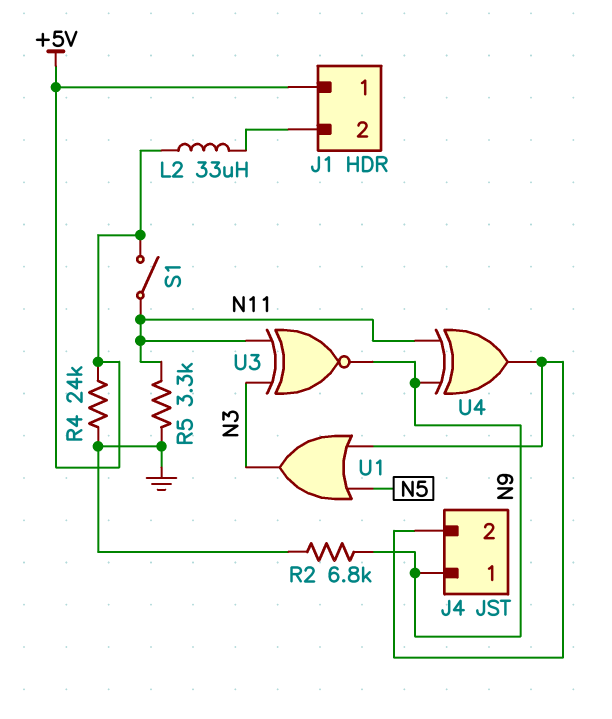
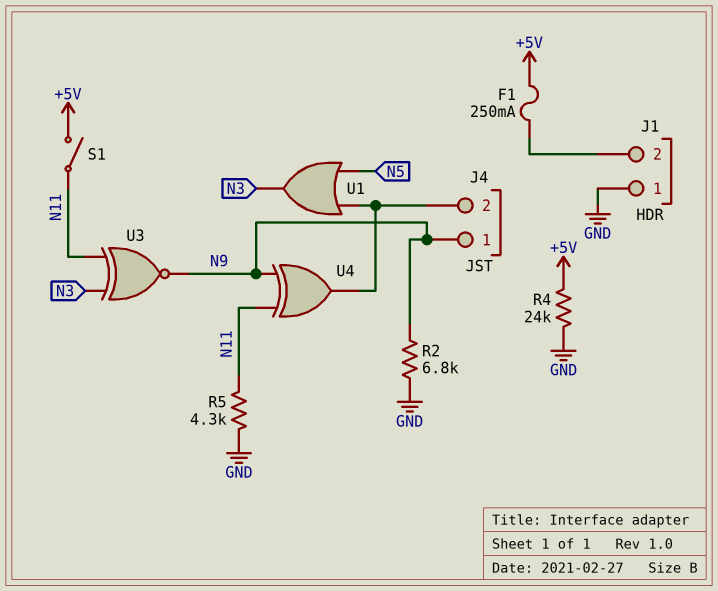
F1: none -> 250mA (+5V, J1/2)
J1 pin 1: +5V -> GND
L2: 33uH (+5V, J1/2) -> none
R5: 3.3k (GND, N11) -> 4.3k (GND, N11)

